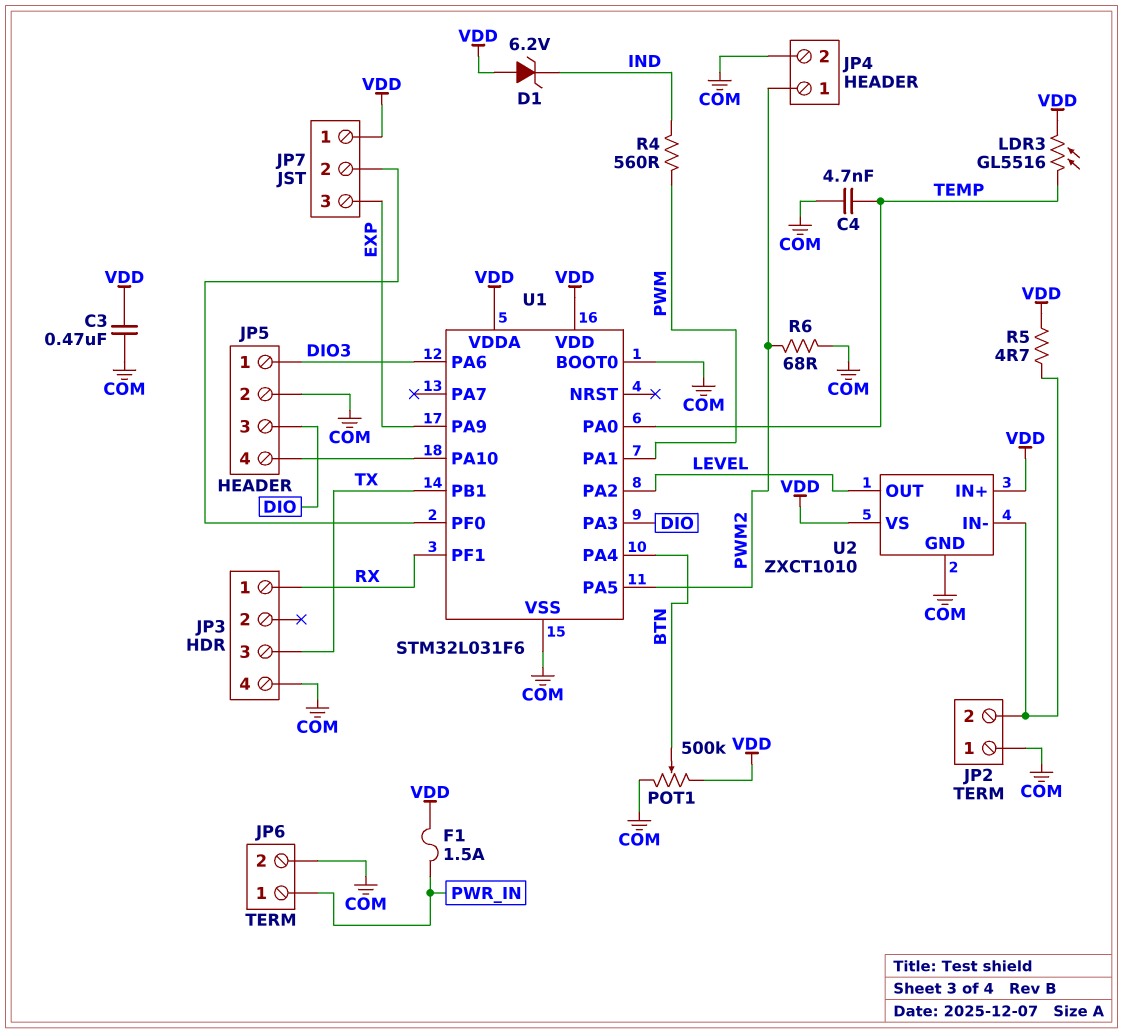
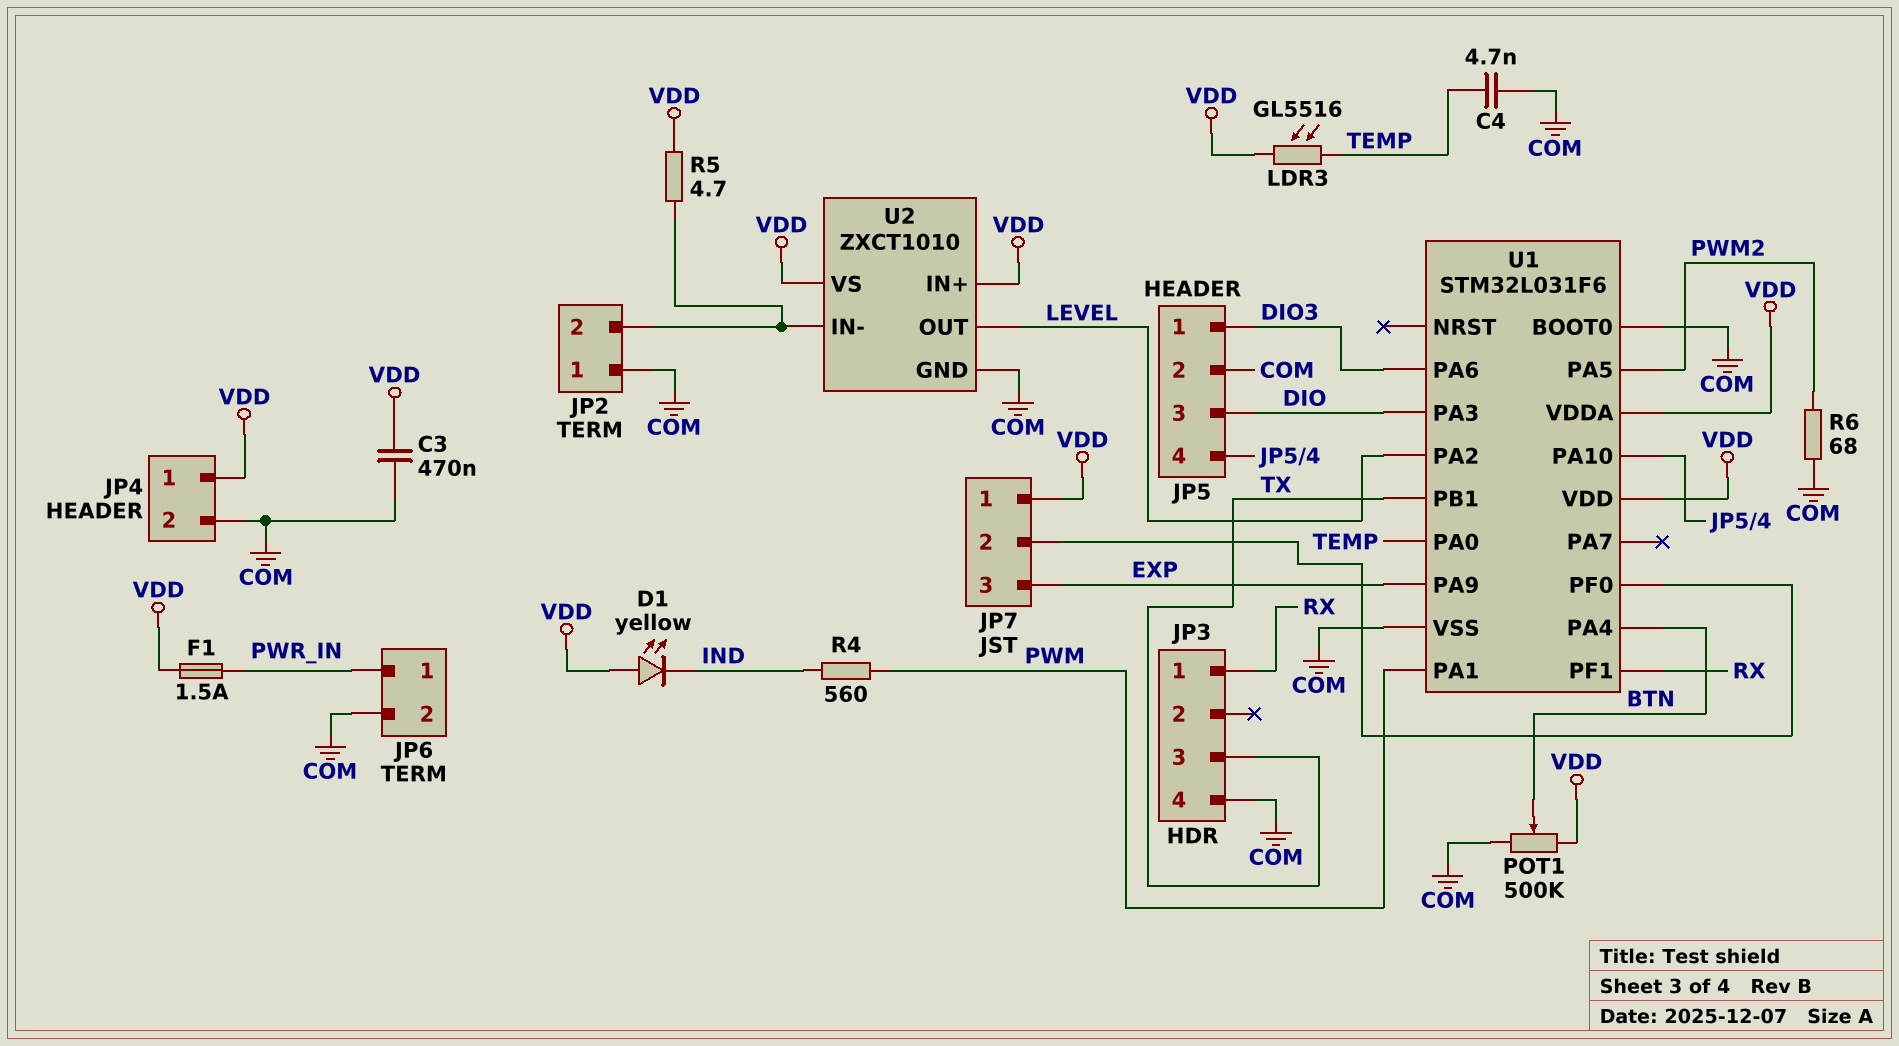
D1: zener 6.2V (A VDD, K IND) -> LED yellow (A VDD, K IND)
JP4 pin 1: PWM2 -> VDD

